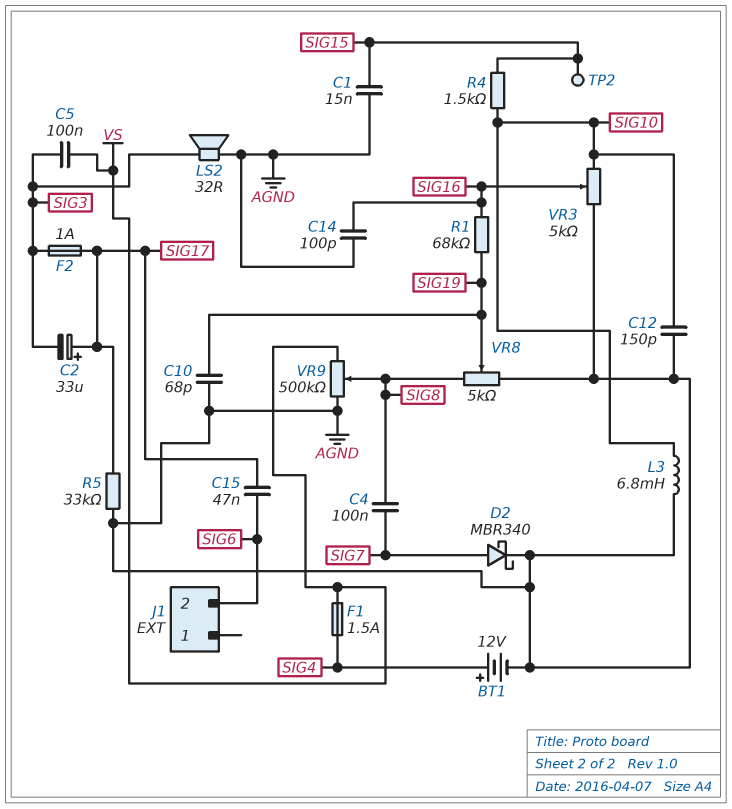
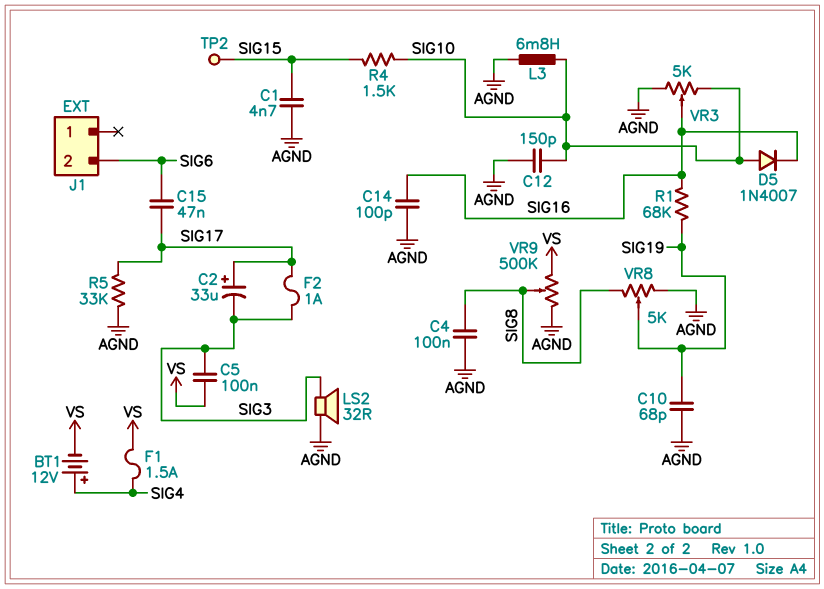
BT1: 12V (plus SIG4, minus AGND) -> 12V (plus SIG4, minus VS)
C1: 15nF (AGND, SIG15) -> 4.7nF (AGND, SIG15)
C4: 100nF (SIG7, SIG8) -> 100nF (AGND, SIG8)
D2: schottky MBR340 (A SIG7, K AGND) -> none
D5: none -> diode 1N4007 (A SIG10, K SIG16)

